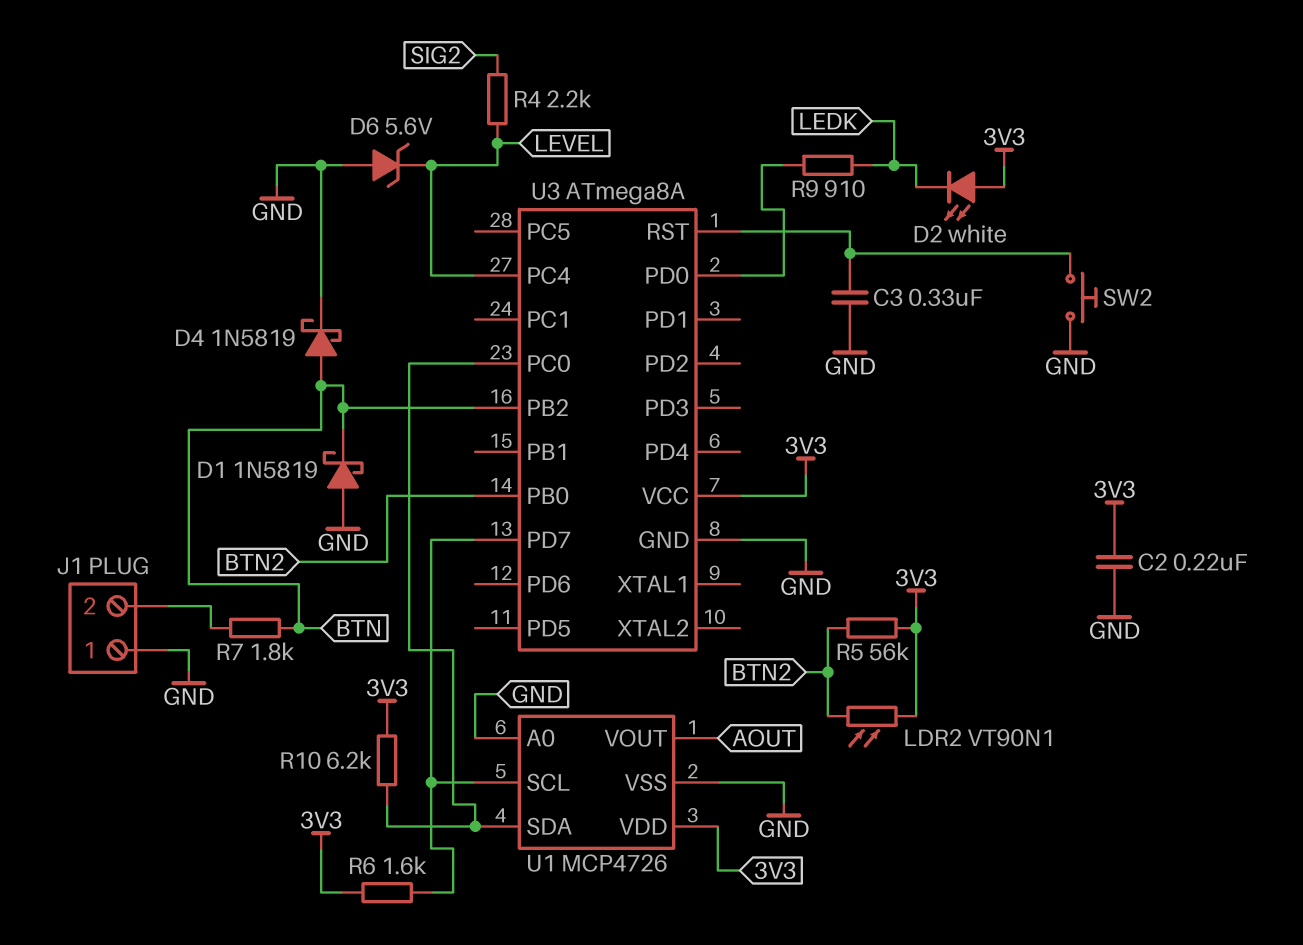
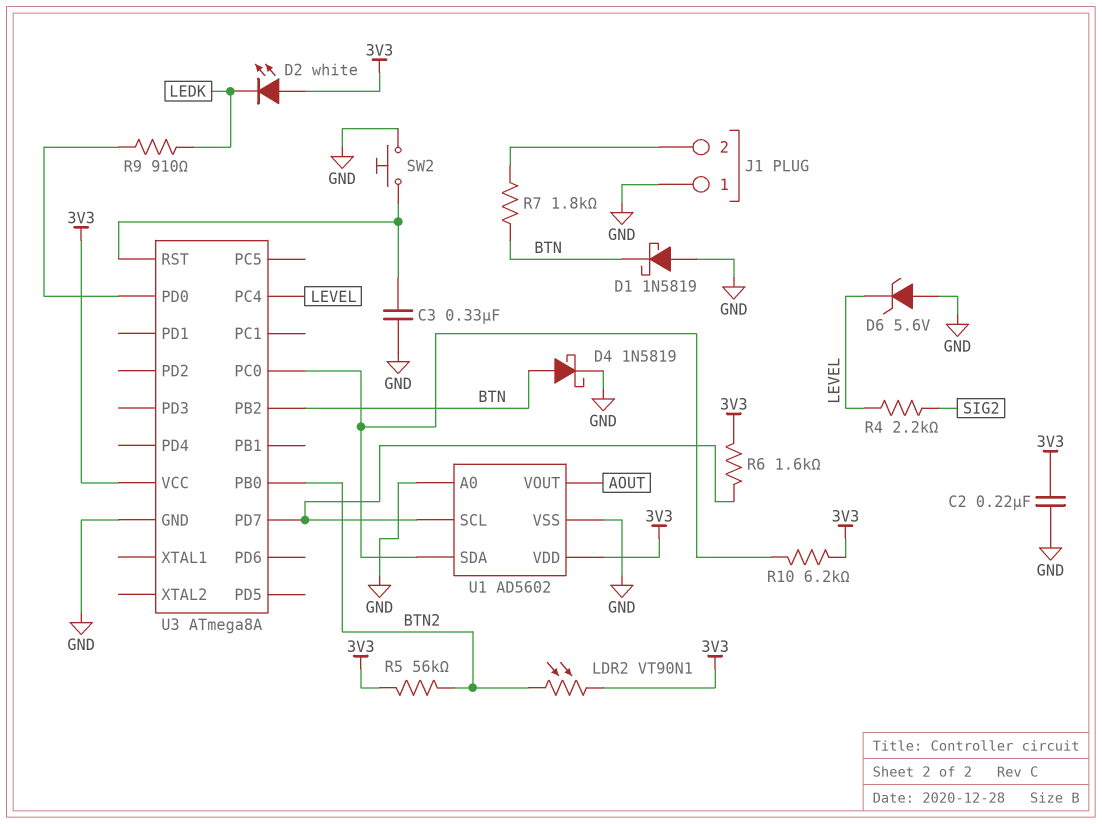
U1: MCP4726 -> AD5602

